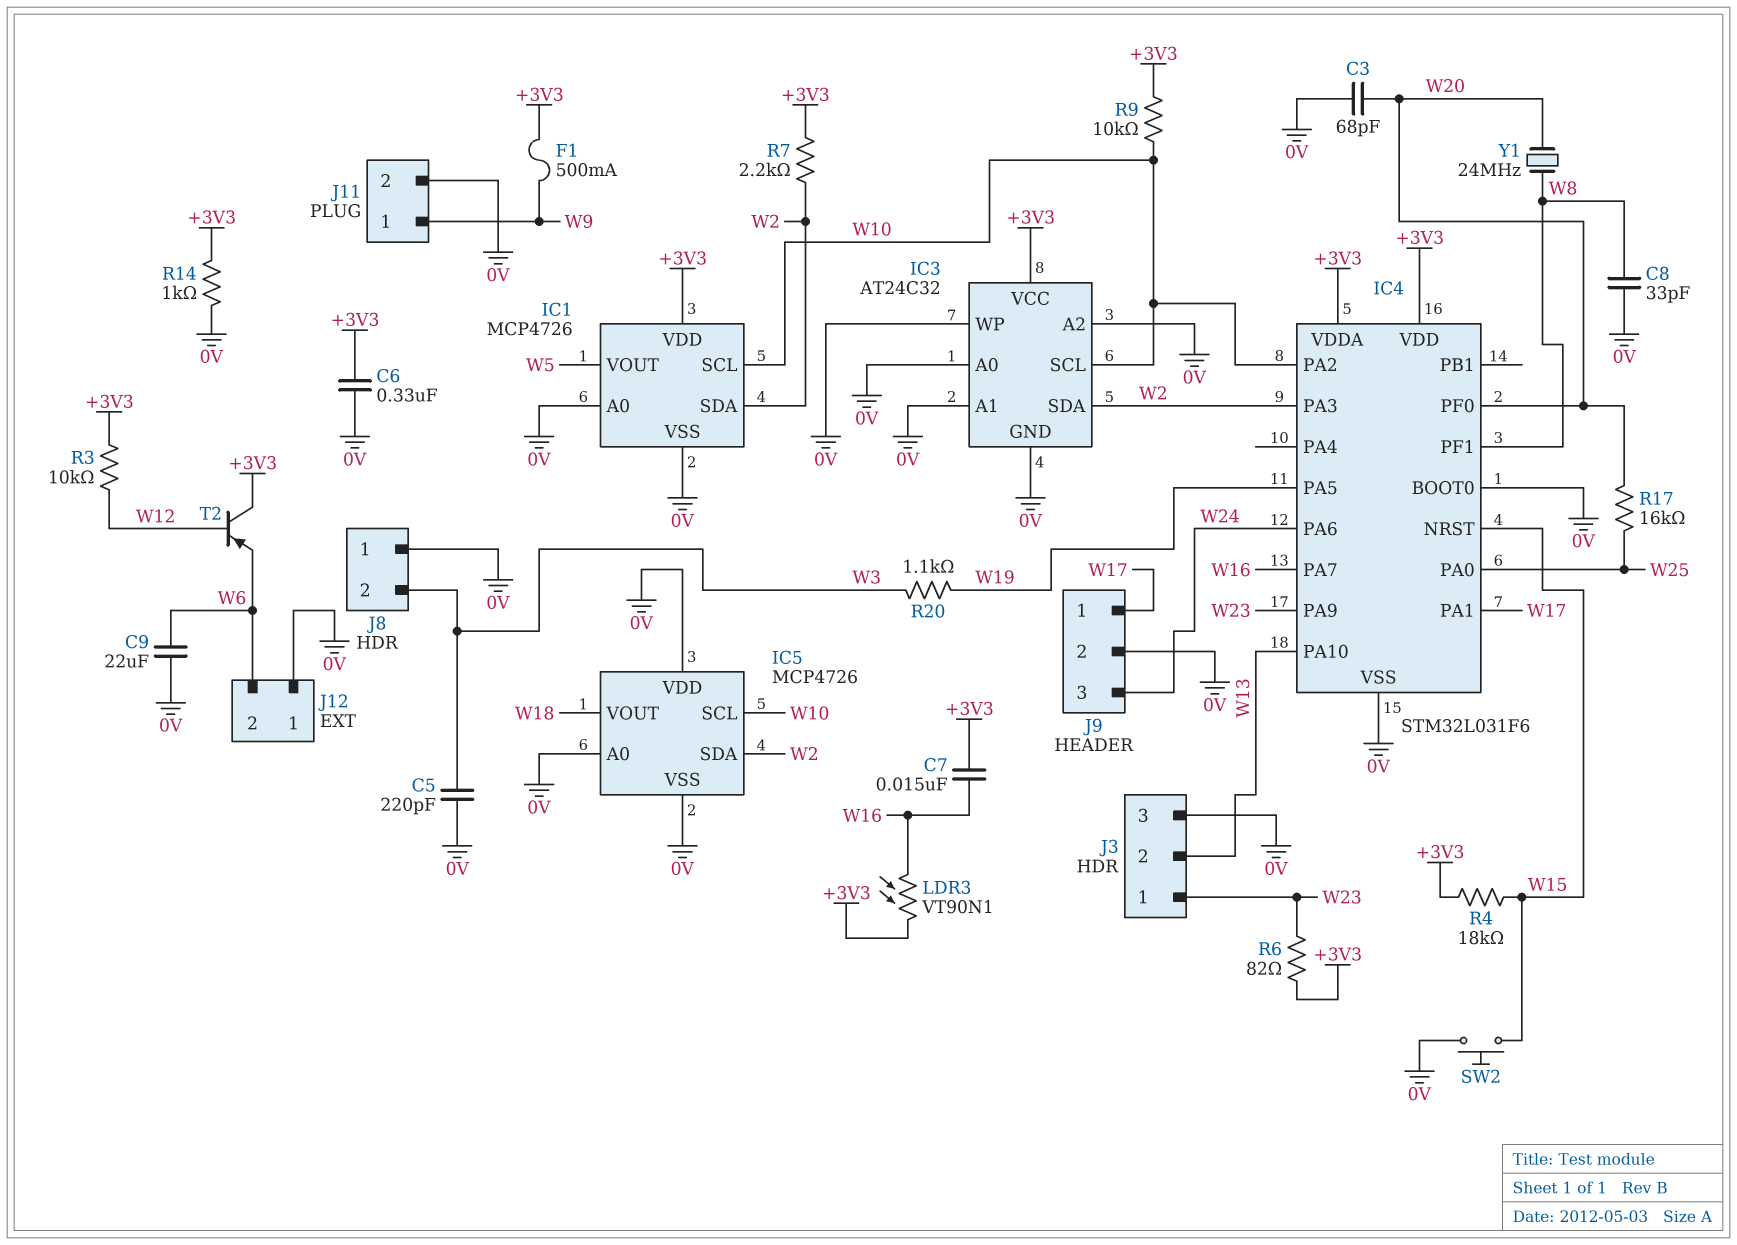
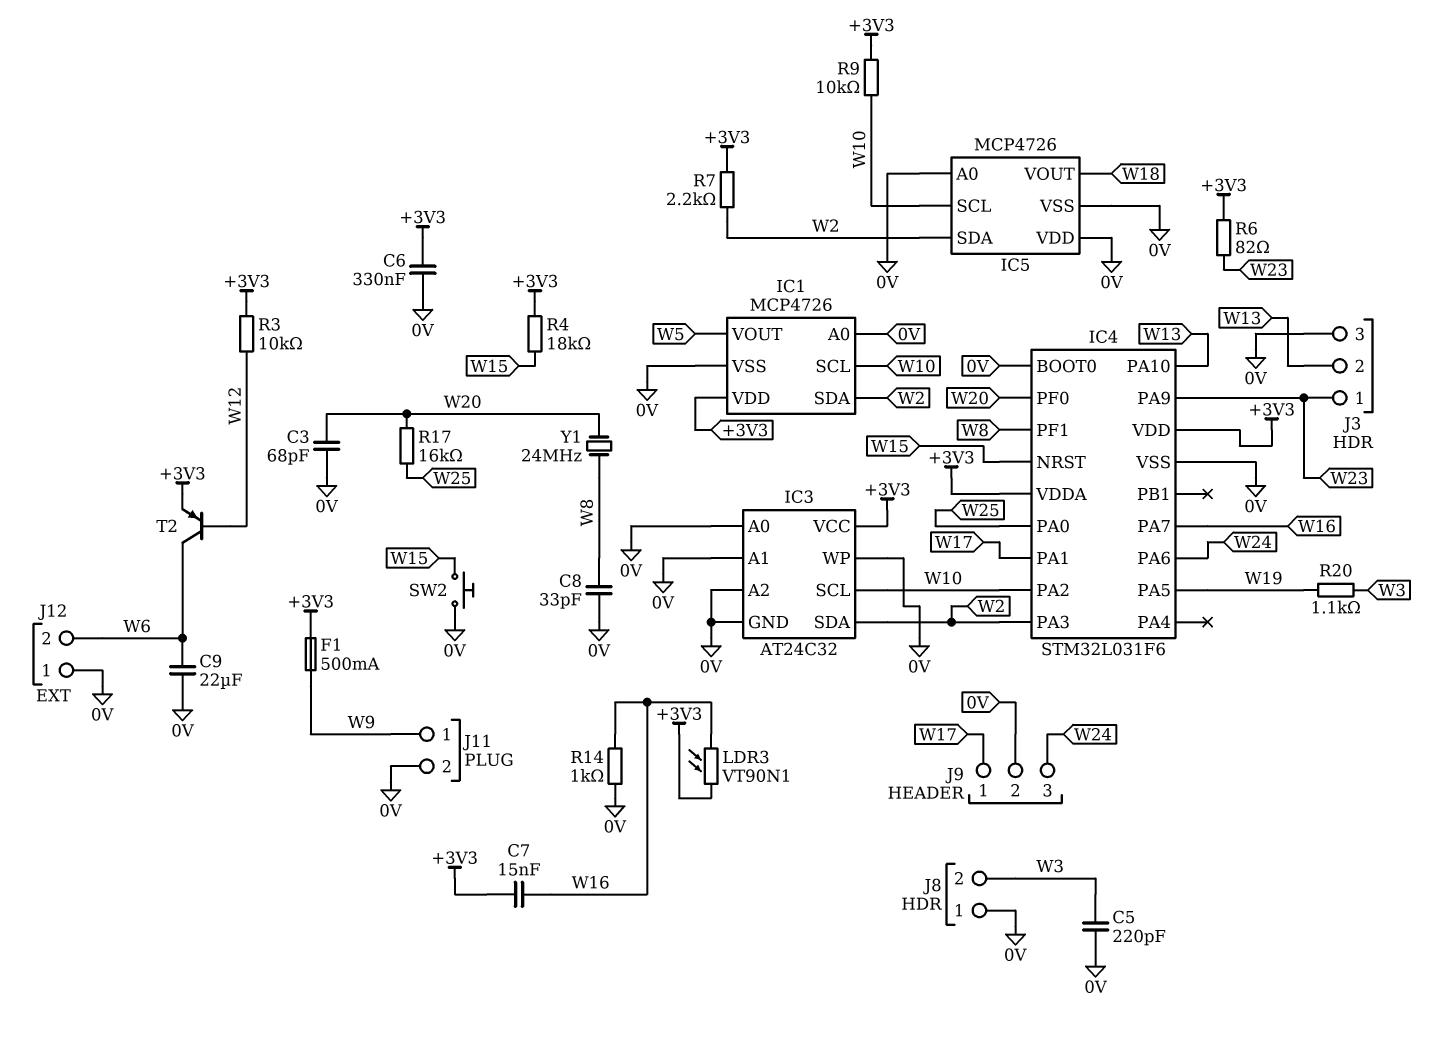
R14: 1k (+3V3, 0V) -> 1k (0V, W16)
T2: PNP (B W12, C +3V3, E W6) -> PNP (B W12, C W6, E +3V3)

